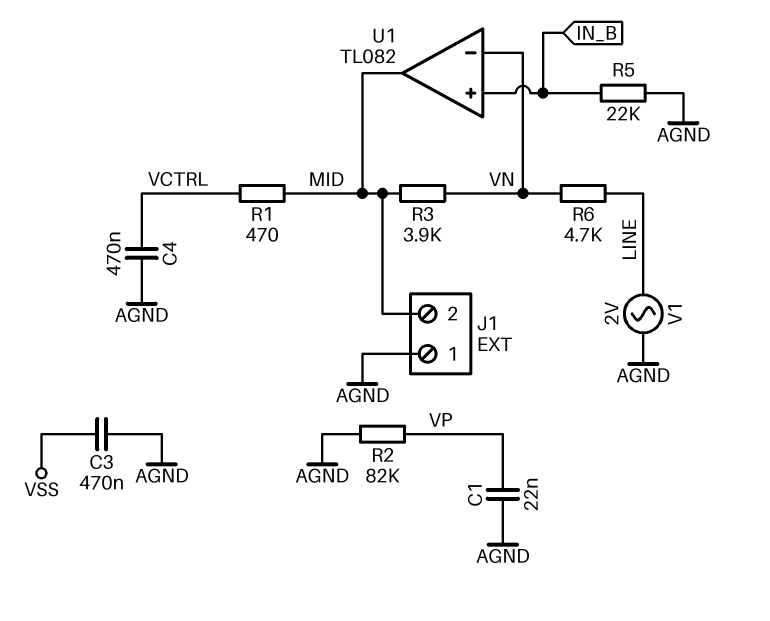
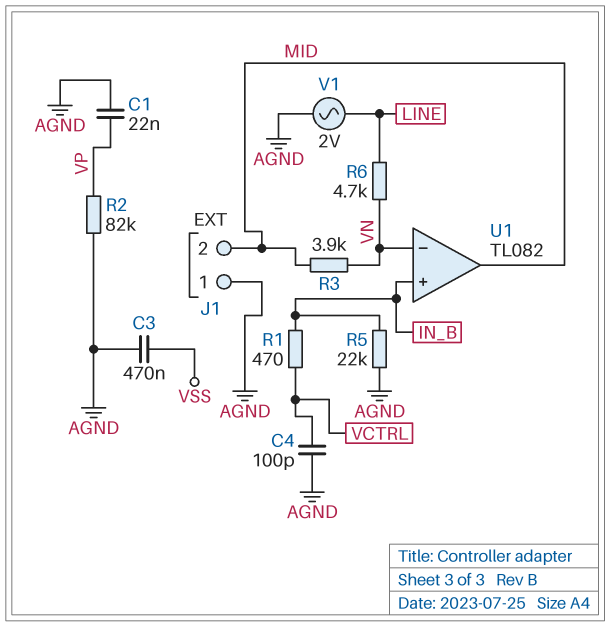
C4: 470nF (AGND, VCTRL) -> 100pF (AGND, VCTRL)
R1: 470 (MID, VCTRL) -> 470 (IN_B, VCTRL)

